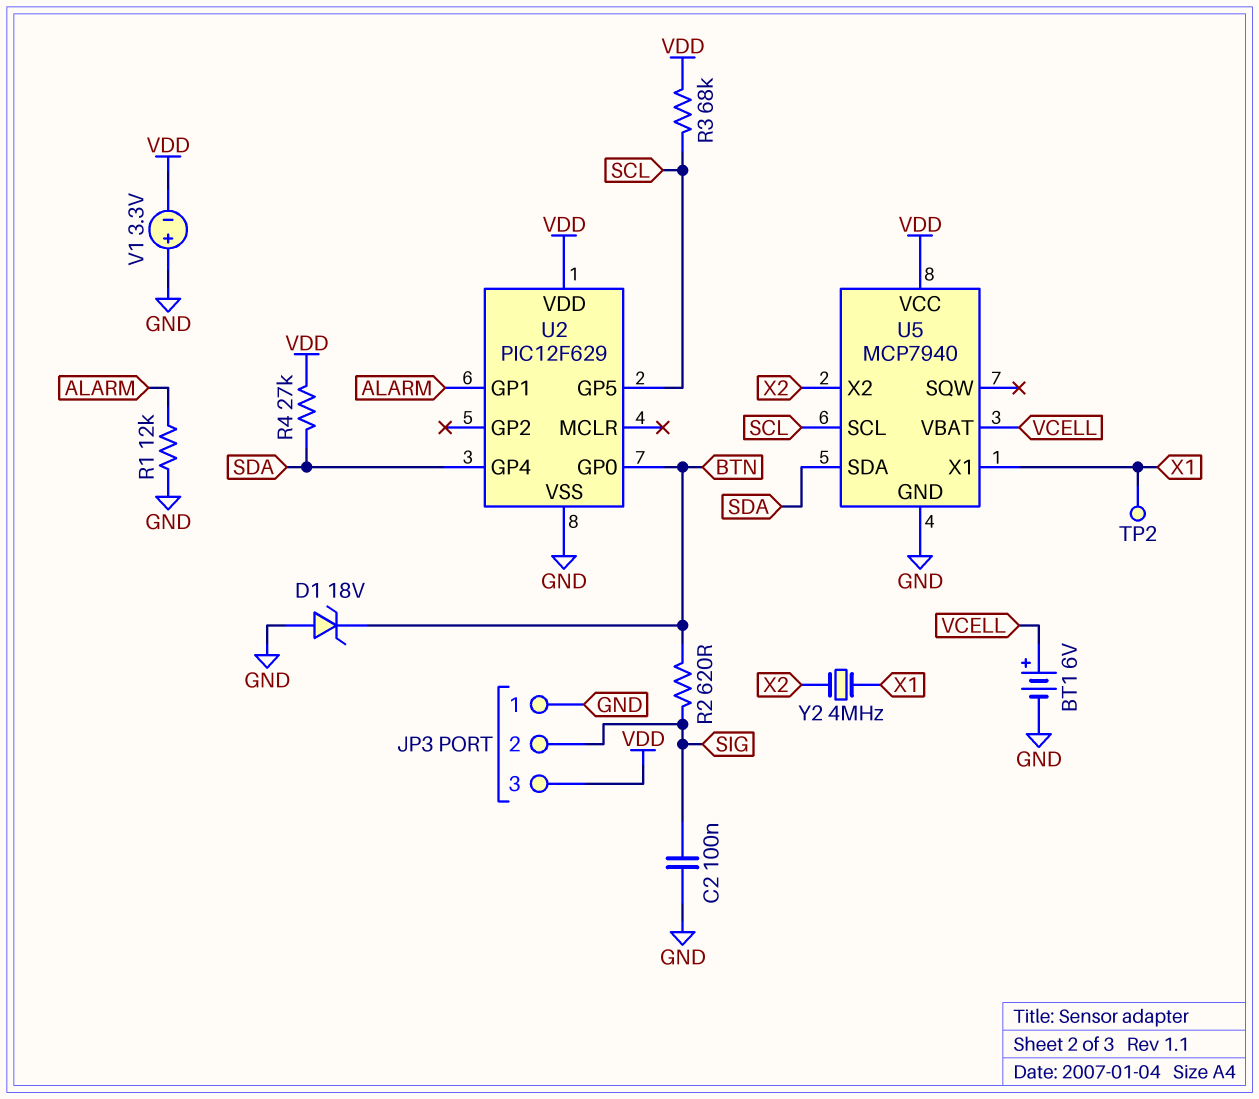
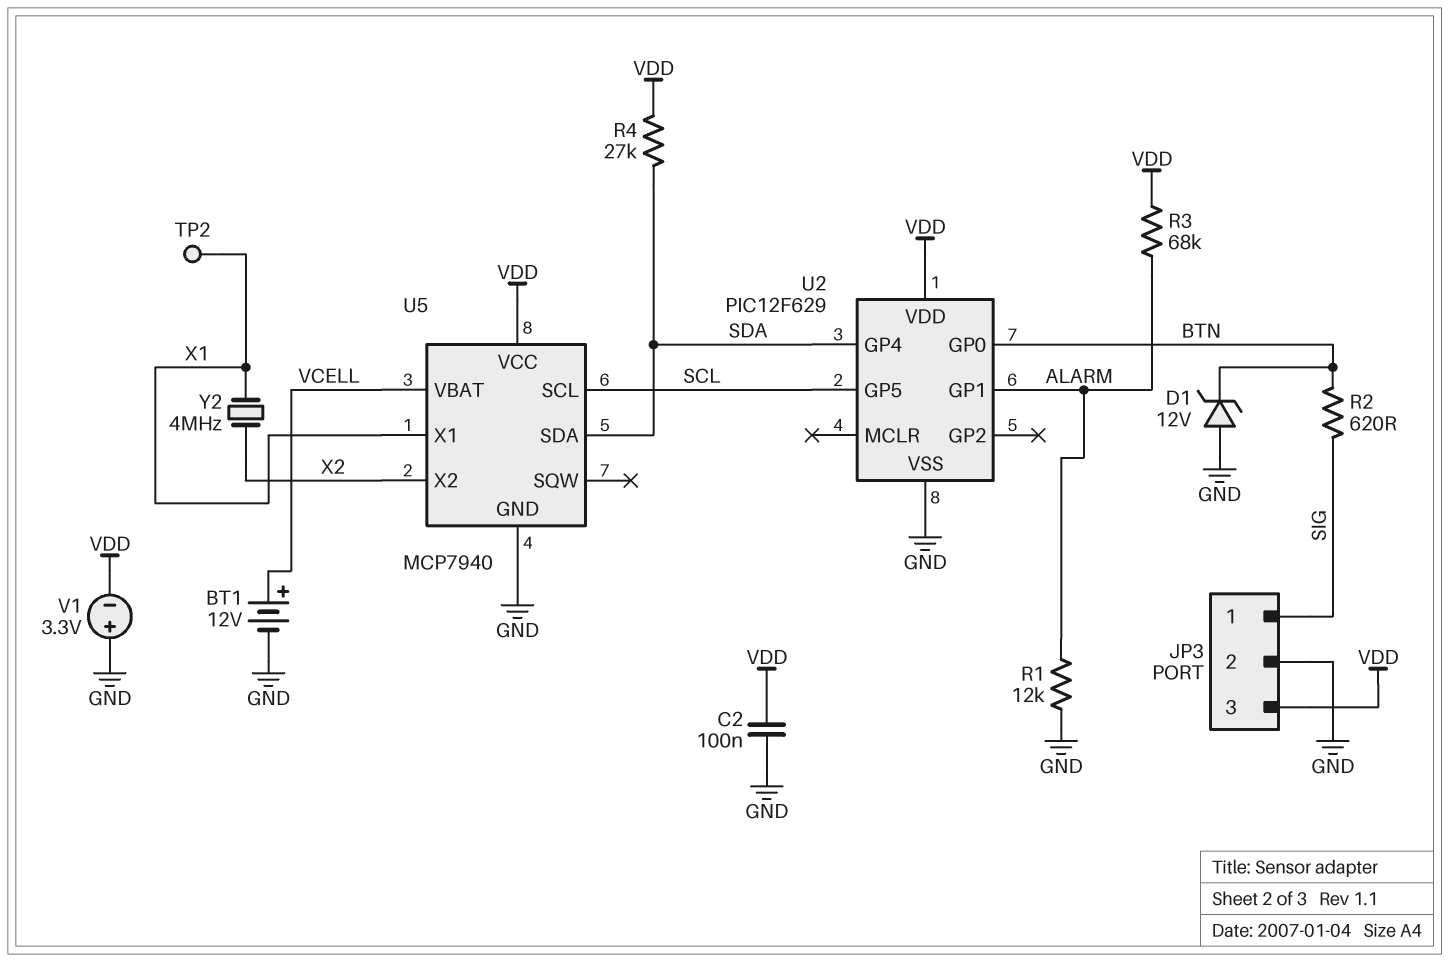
BT1: 6V (plus VCELL, minus GND) -> 12V (plus VCELL, minus GND)
C2: 100nF (GND, SIG) -> 100nF (GND, VDD)
D1: zener 18V (A GND, K BTN) -> zener 12V (A GND, K BTN)
JP3 pin 1: GND -> SIG
JP3 pin 2: SIG -> GND
R3: 68k (SCL, VDD) -> 68k (ALARM, VDD)

